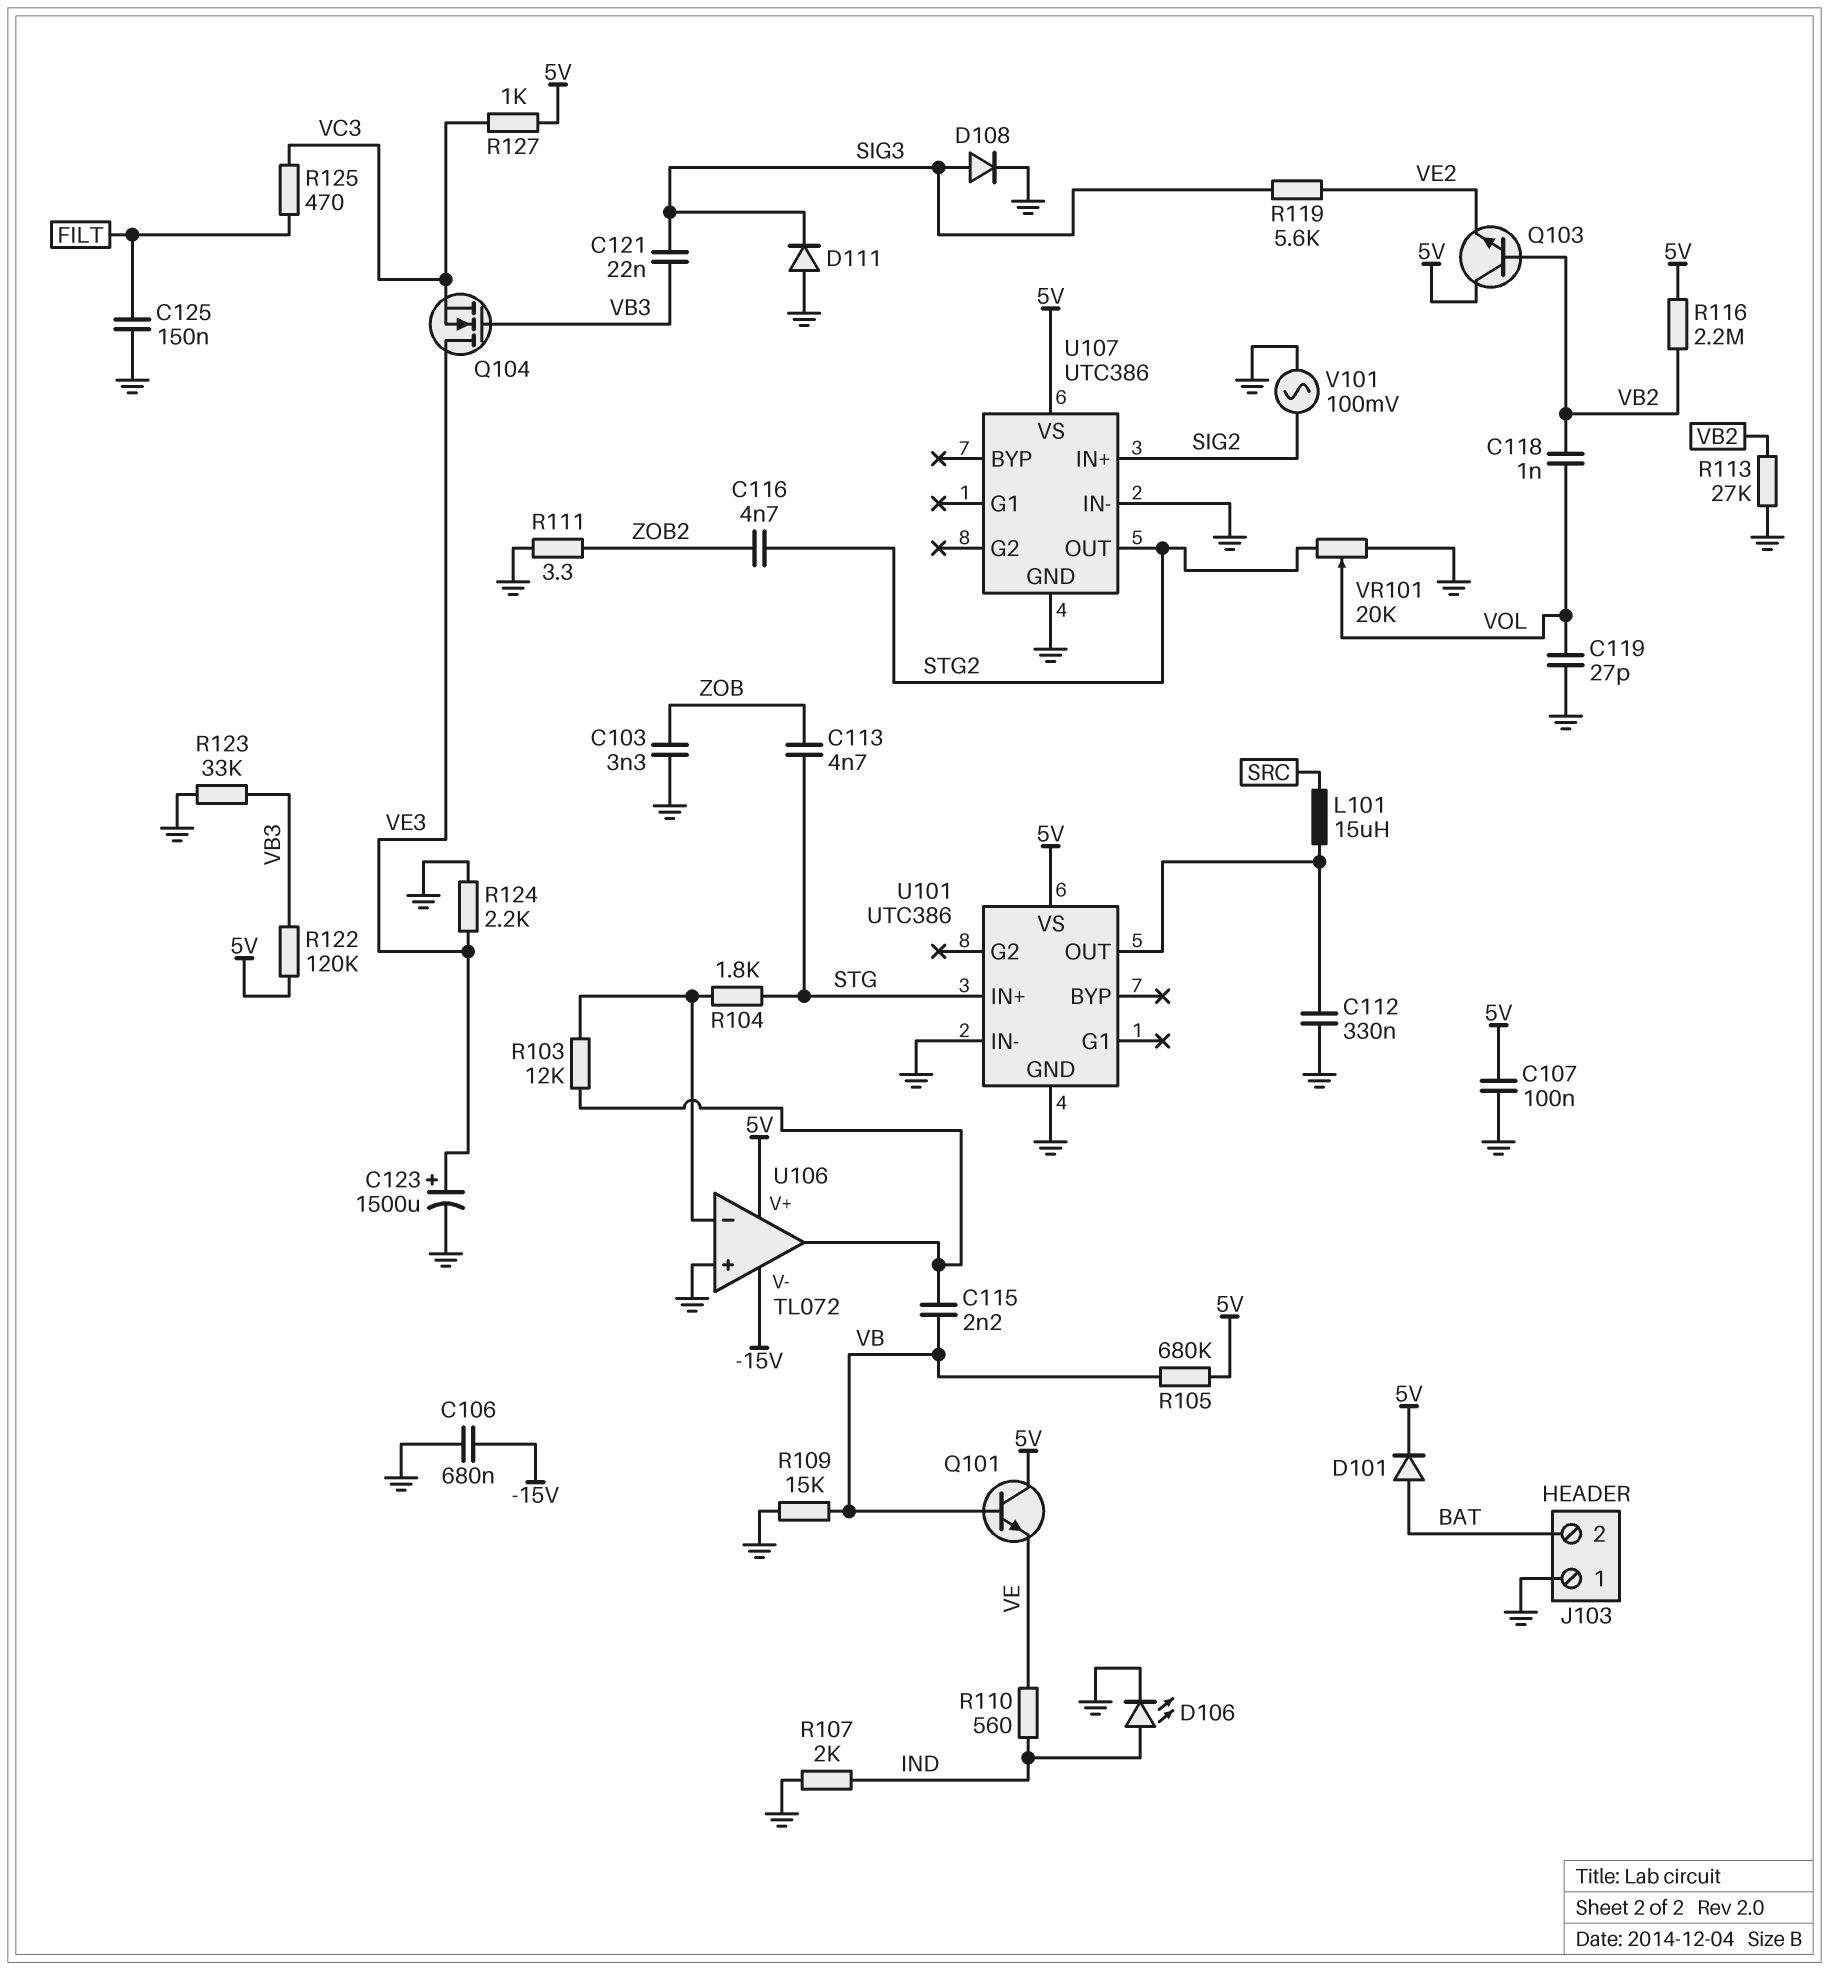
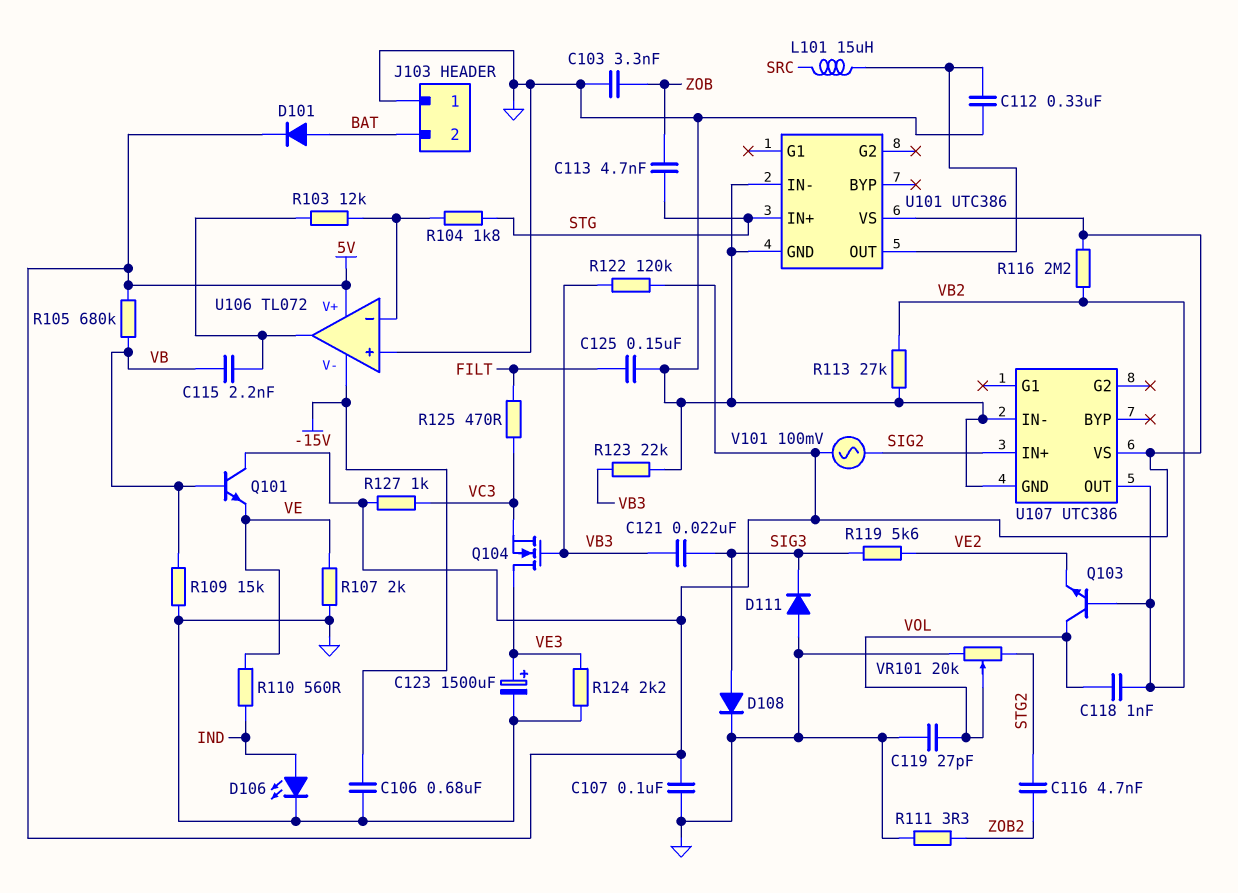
Q103: NPN (B VB2, C 5V, E VE2) -> NPN (B VB2, C VOL, E VE2)
R107: 2k (GND, IND) -> 2k (GND, VE)
R123: 33k (GND, VB3) -> 22k (GND, VB3)
U107 pin OUT: STG2 -> VB2
V101: AC 100mV (GND, SIG2) -> AC 100mV (5V, SIG2)

